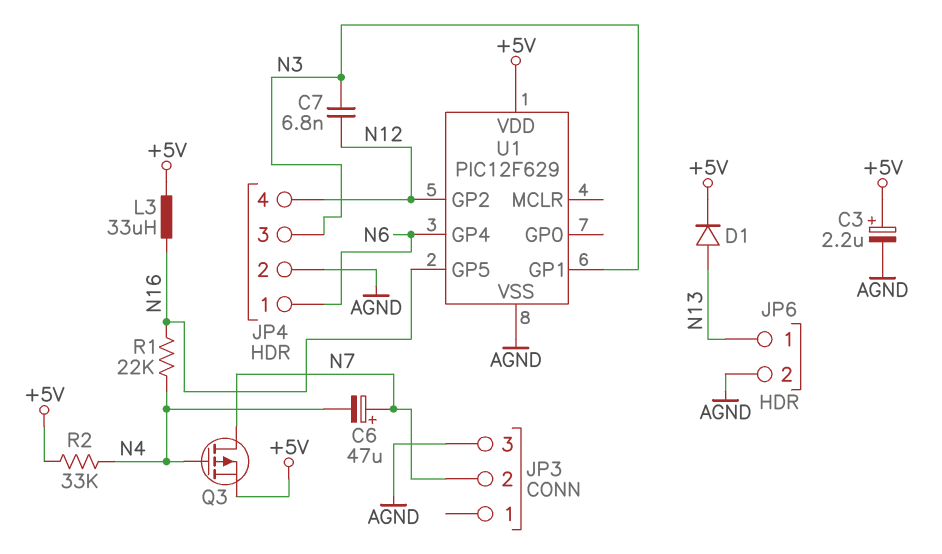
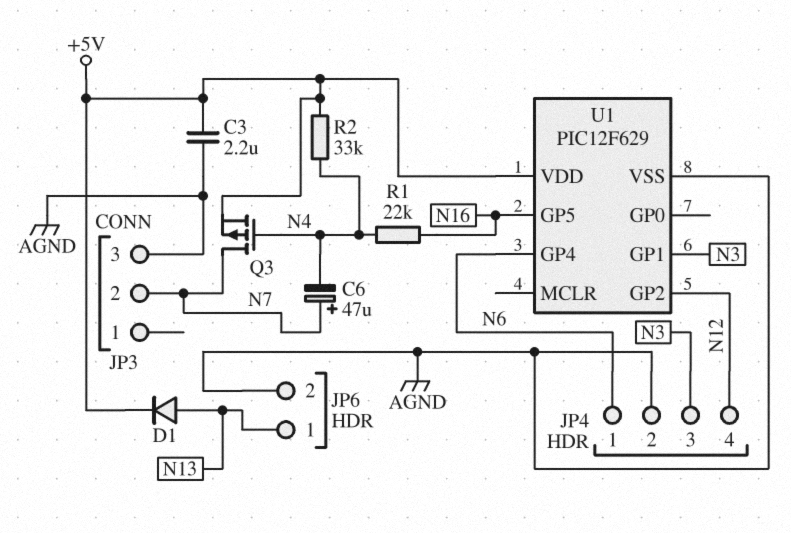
C3: 2.2uF (plus +5V, minus AGND) -> 2.2uF (+5V, AGND)
C7: 6.8nF (N3, N12) -> none
L3: 33uH (+5V, N16) -> none

